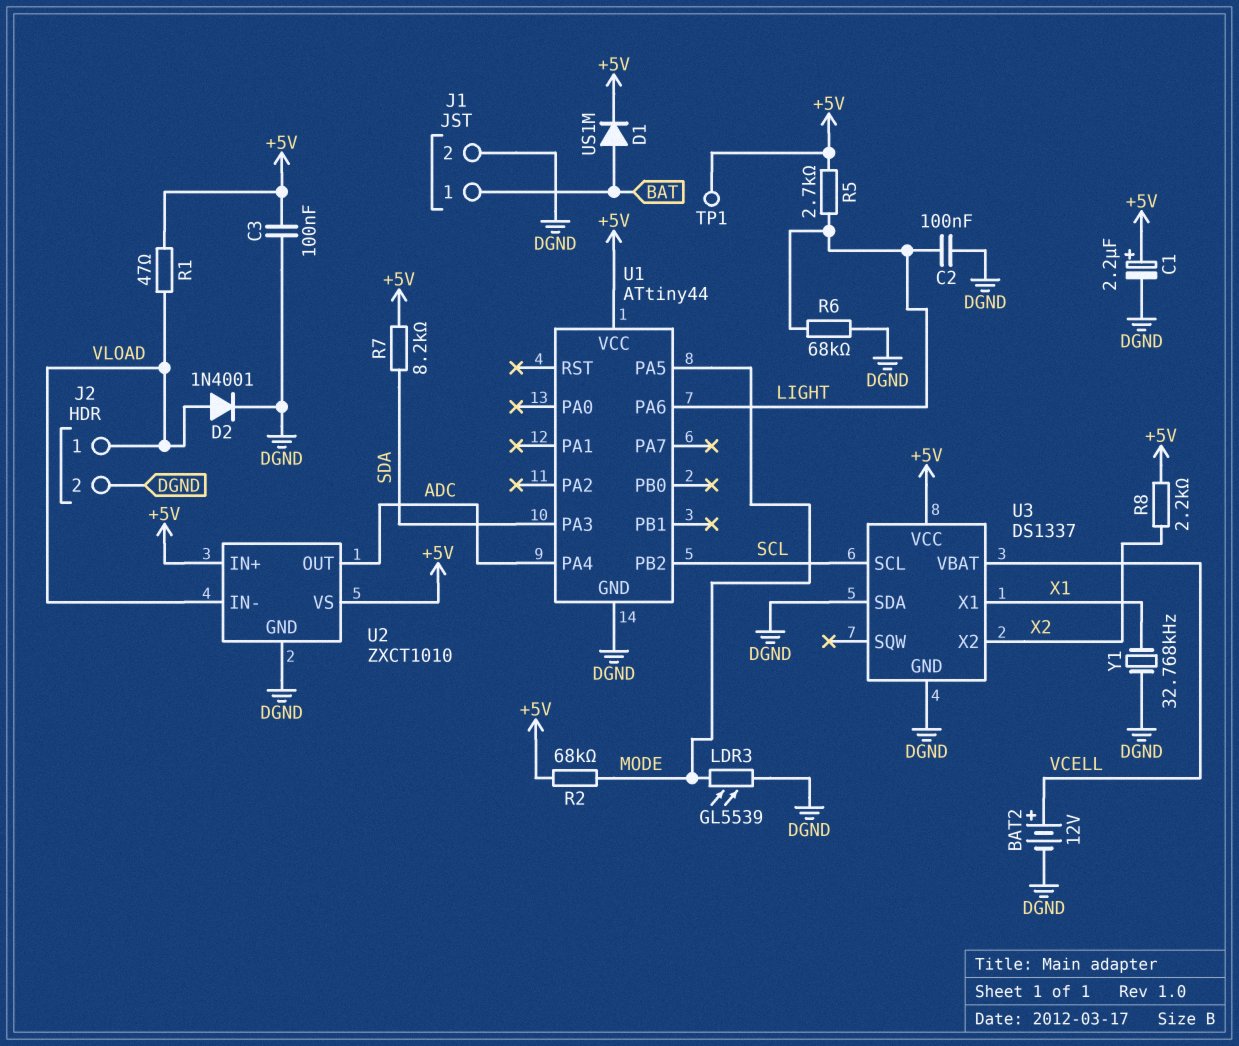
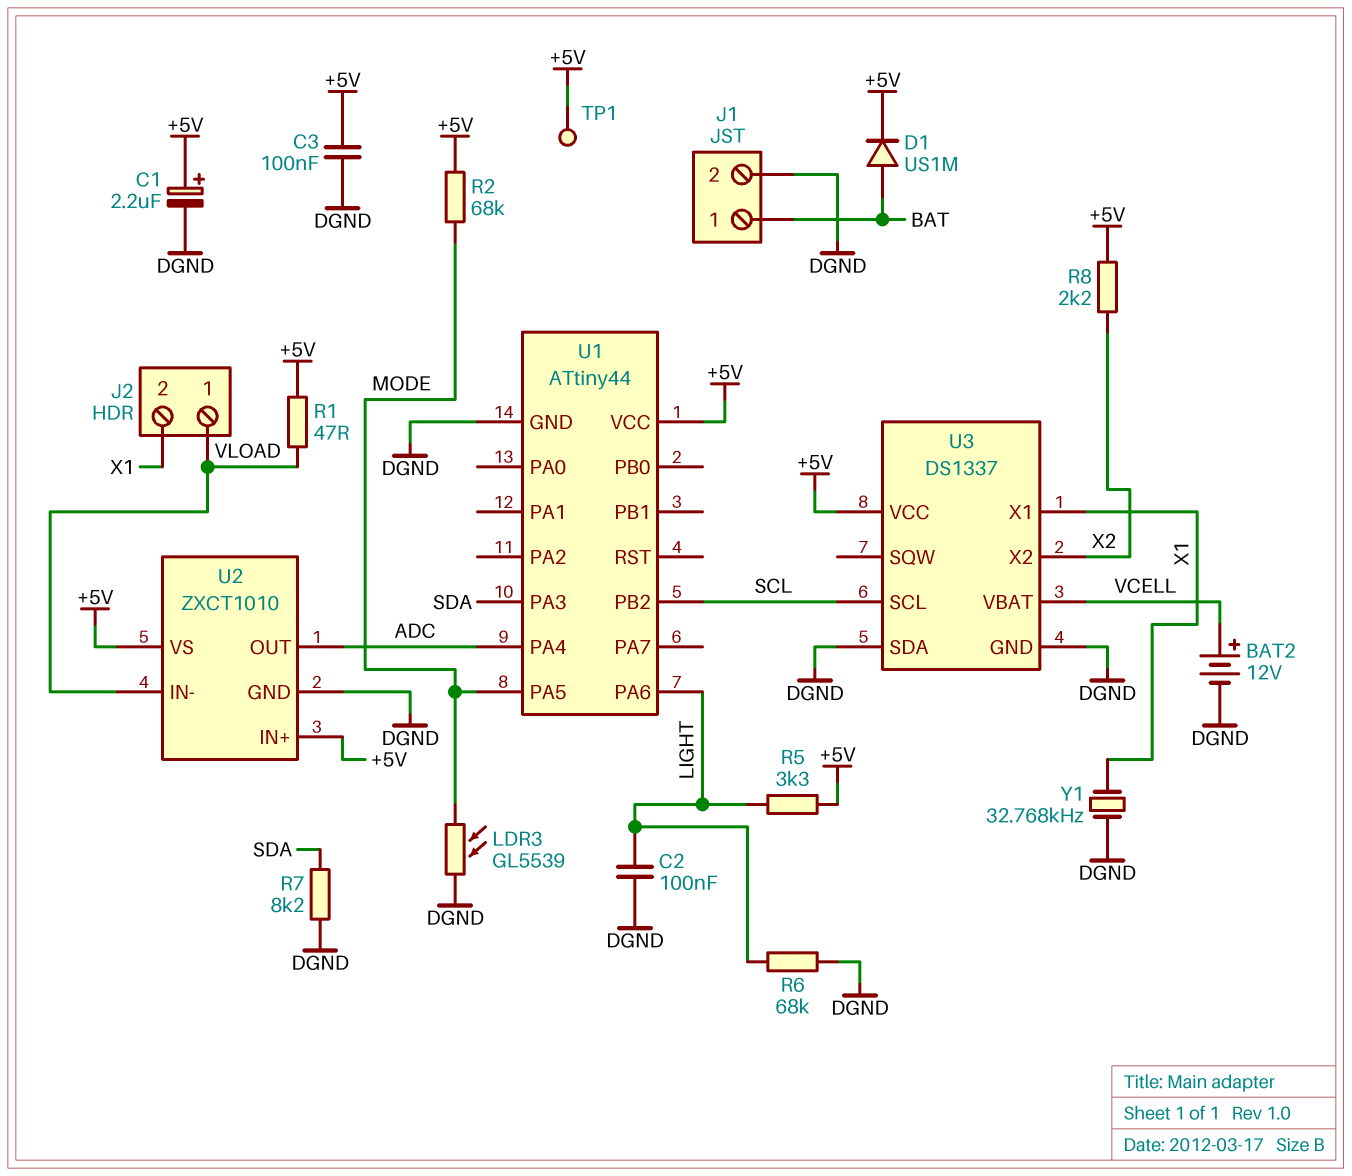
D2: diode 1N4001 (A VLOAD, K DGND) -> none
J2 pin 2: DGND -> X1
R5: 2.7k (+5V, LIGHT) -> 3.3k (+5V, LIGHT)
R7: 8.2k (+5V, SDA) -> 8.2k (DGND, SDA)

